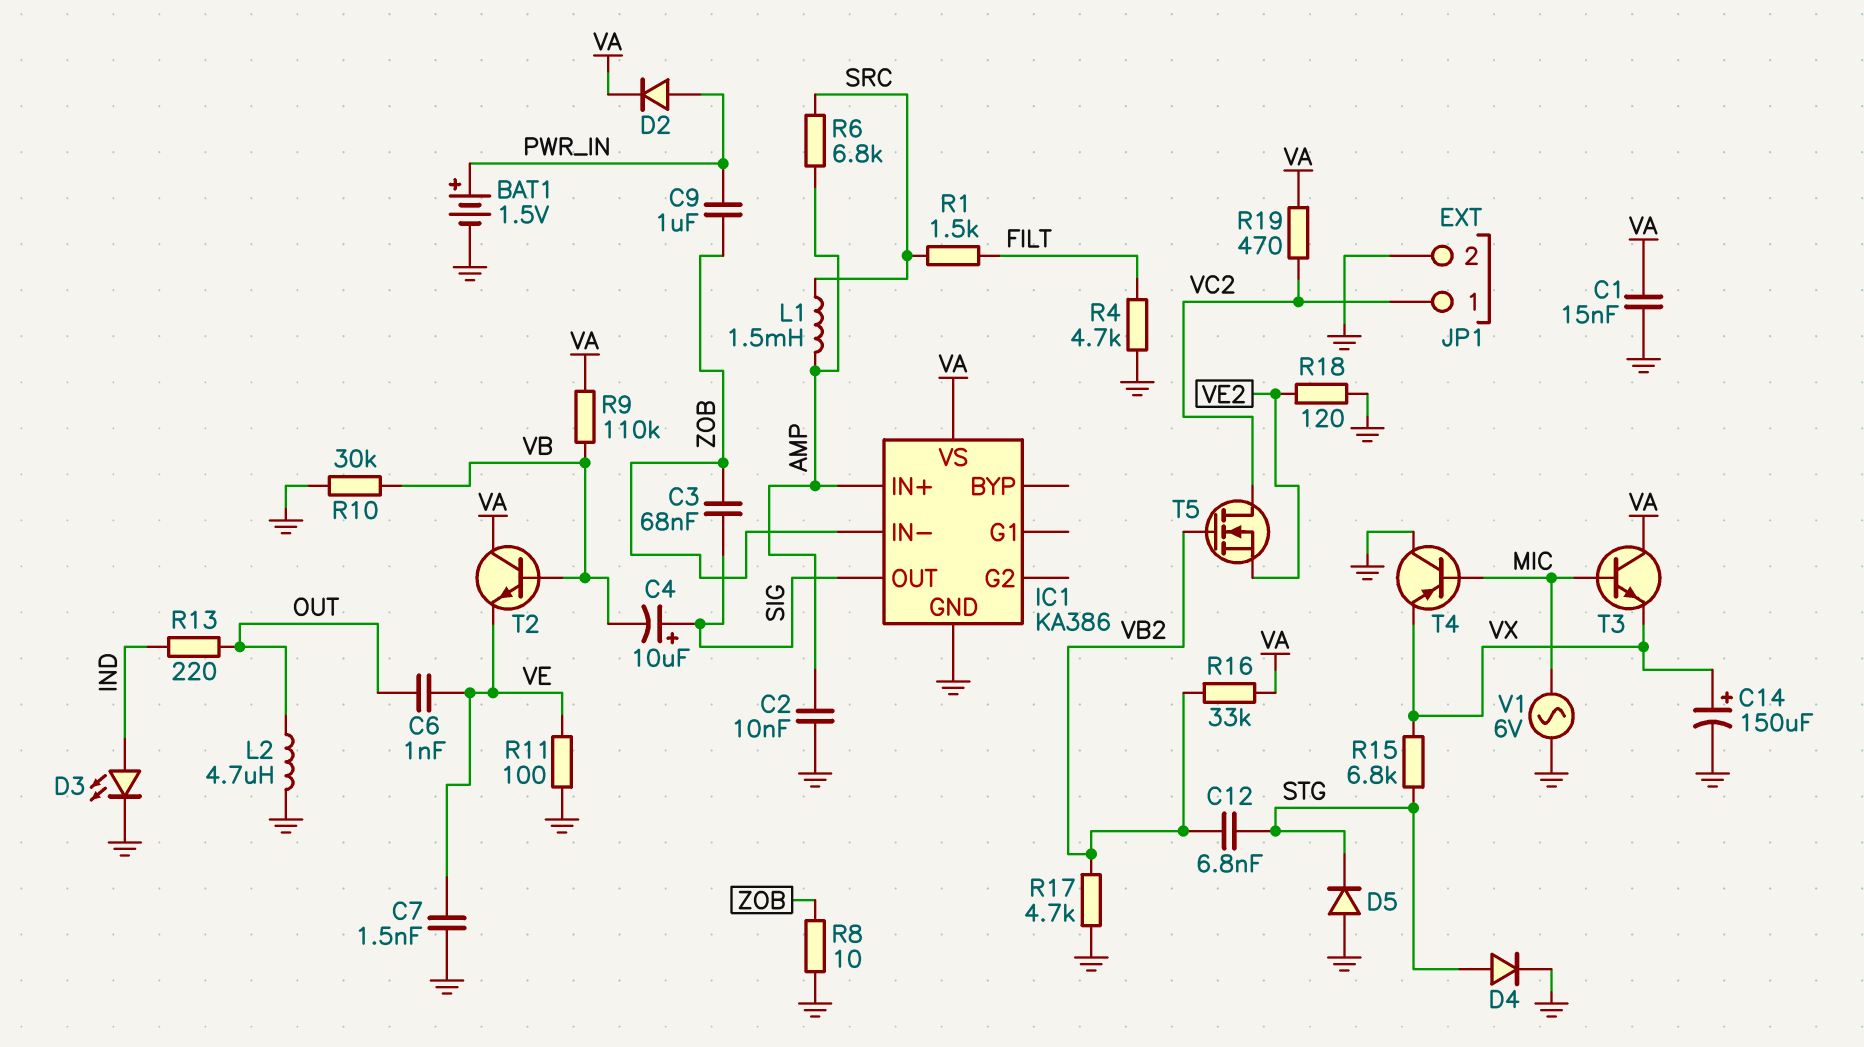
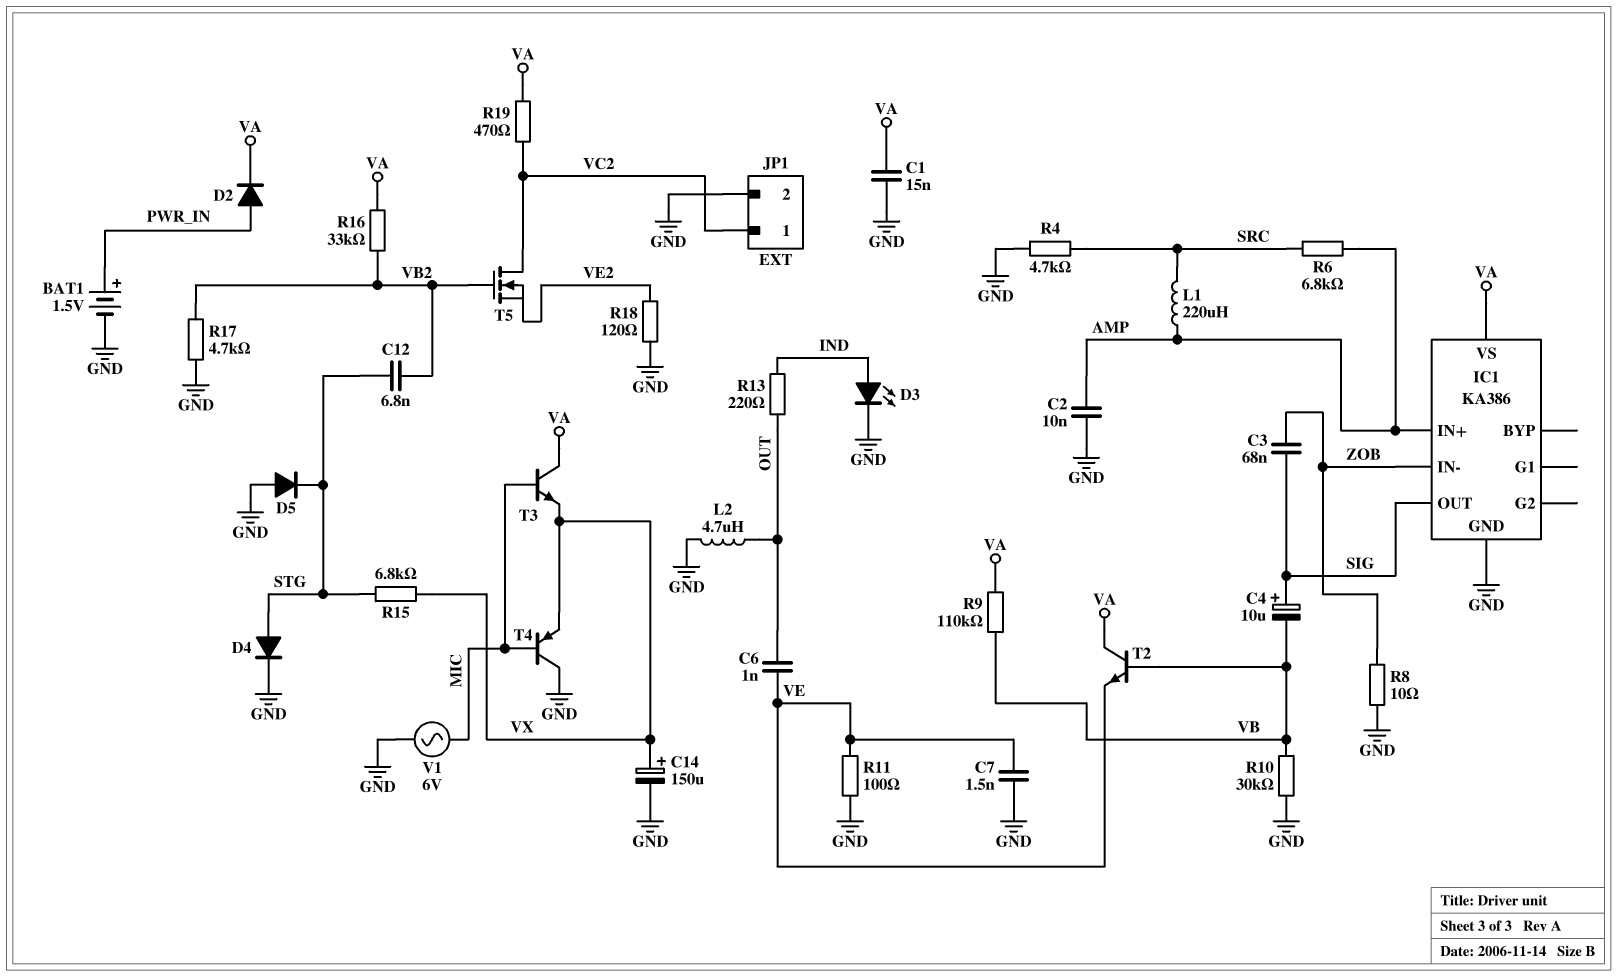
C9: 1uF (PWR_IN, ZOB) -> none
L1: 1.5mH (AMP, SRC) -> 220uH (AMP, SRC)
R1: 1.5k (FILT, SRC) -> none
R4: 4.7k (FILT, GND) -> 4.7k (GND, SRC)

